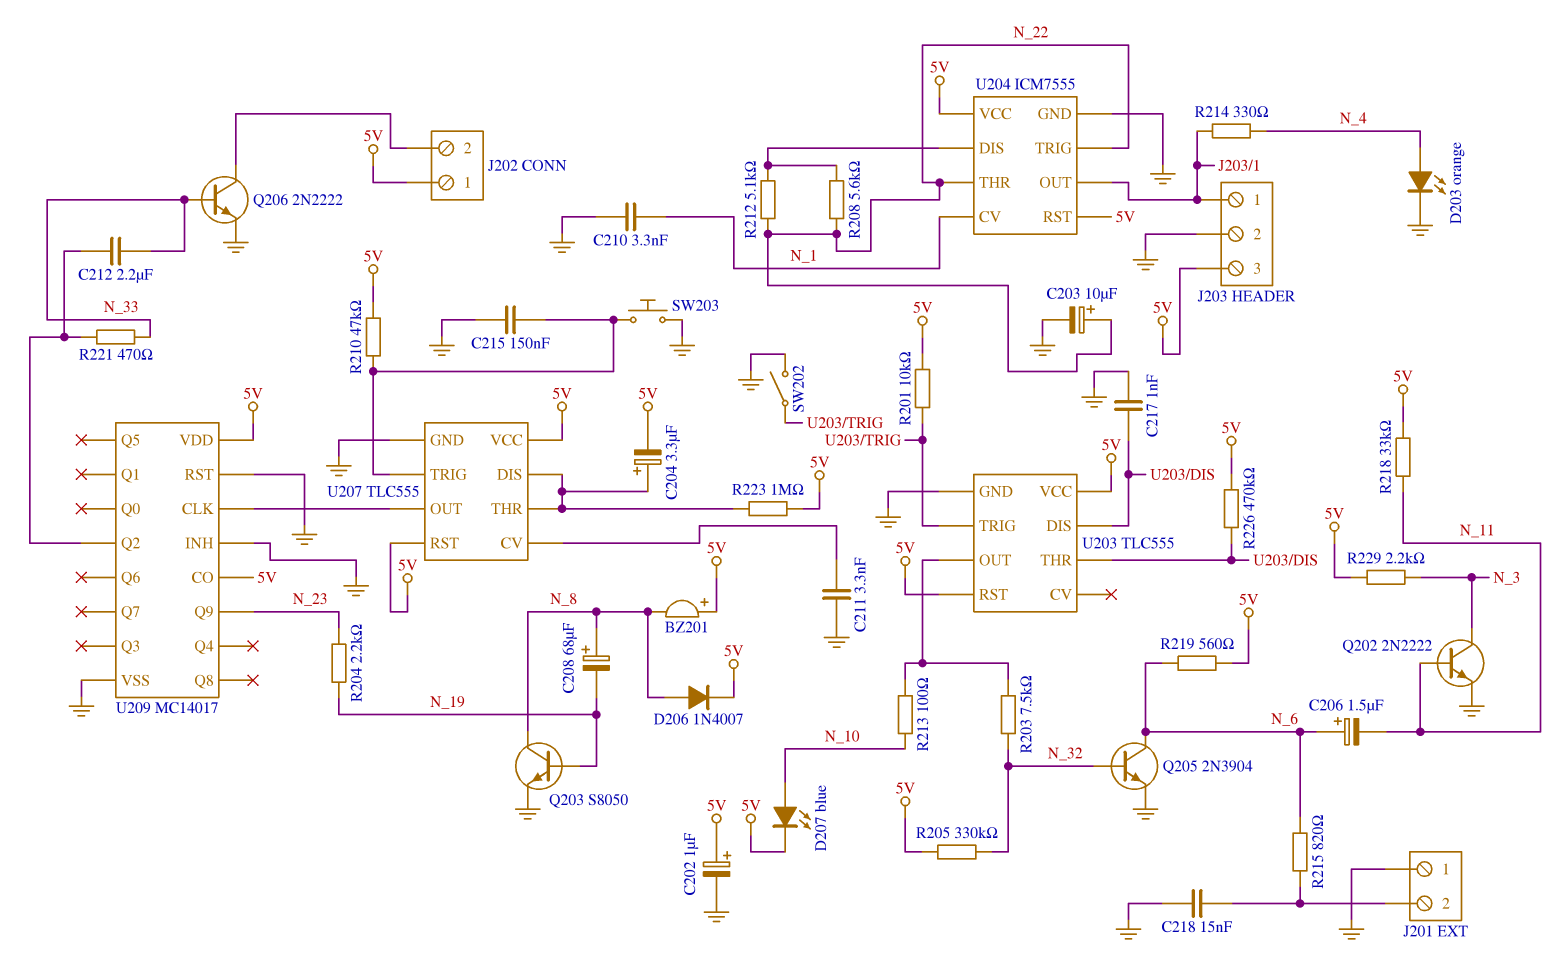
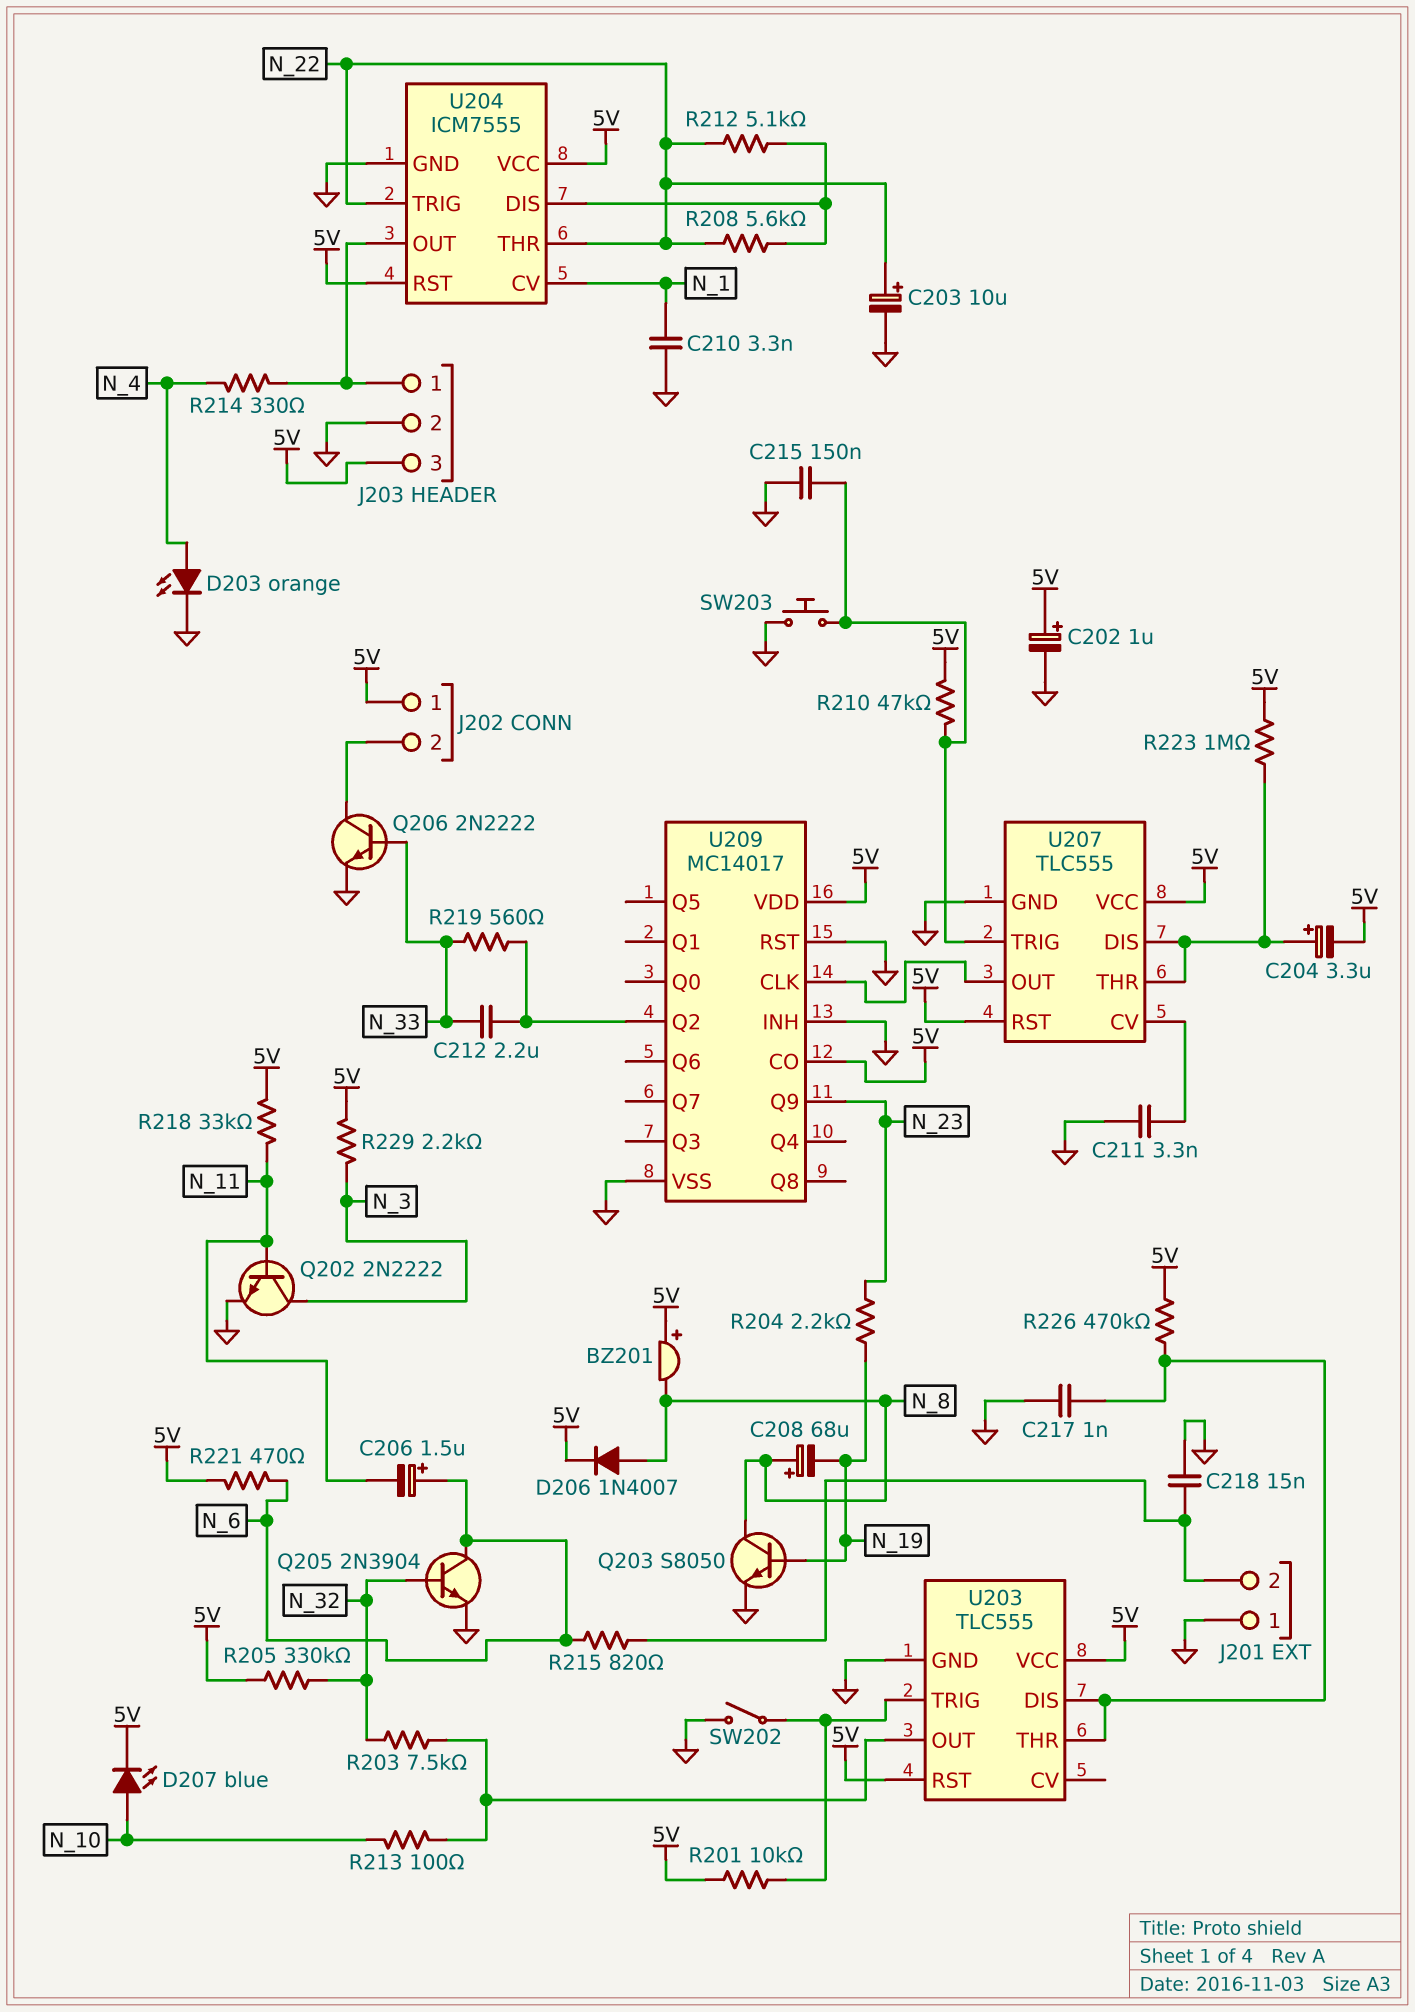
R219: 560 (5V, N_6) -> 560 (N_33, U209/Q2)
R221: 470 (N_33, U209/Q2) -> 470 (5V, N_6)

